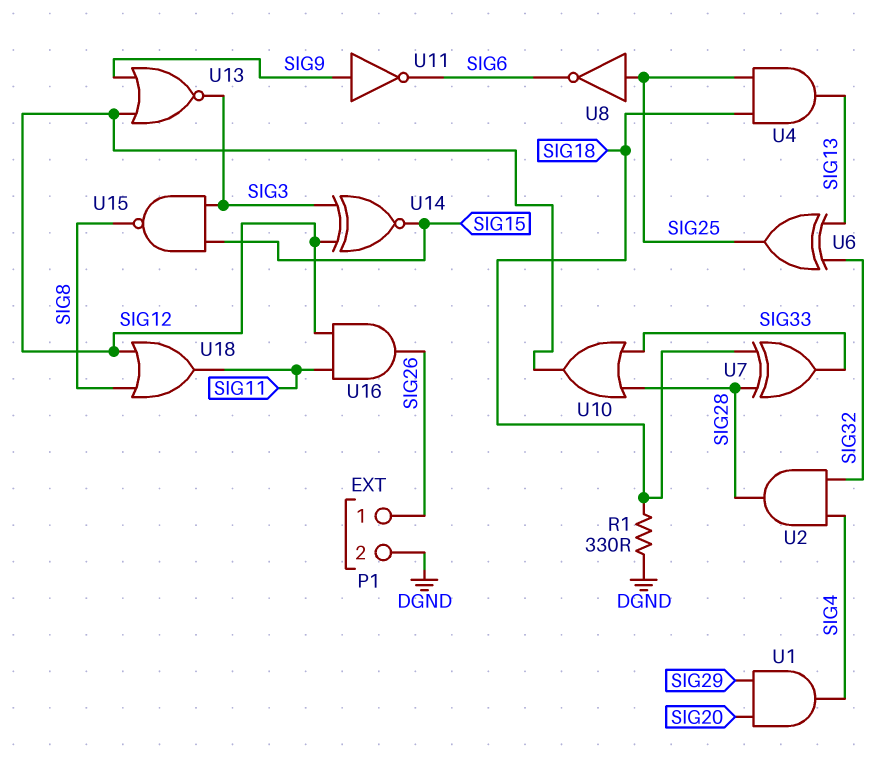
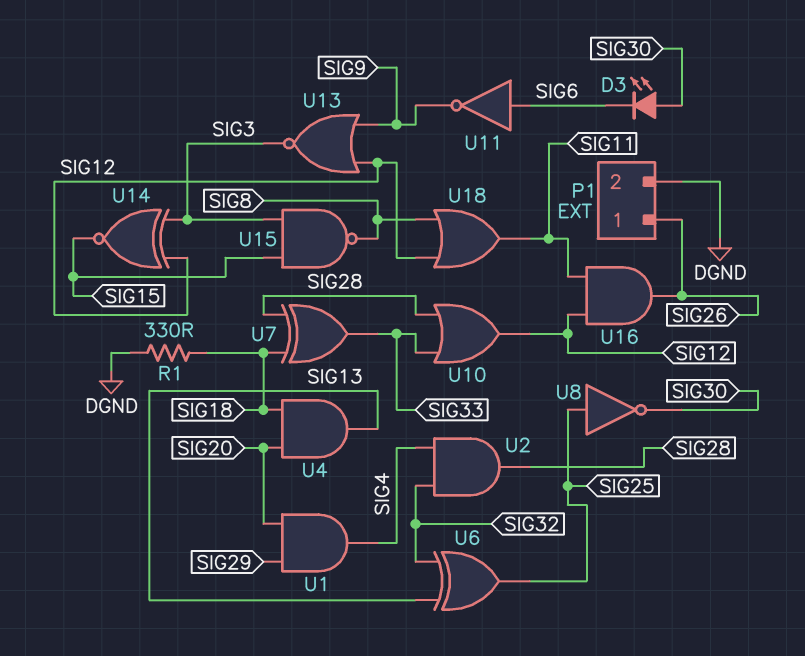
D3: none -> LED (A SIG30, K SIG6)
U4: AND (in SIG18, in SIG25, out SIG13) -> AND (in SIG18, in SIG20, out SIG13)
U8: NOT (in SIG25, out SIG6) -> NOT (in SIG25, out SIG30)
U11: NOT (in SIG9, out SIG6) -> NOT (in SIG6, out SIG9)

